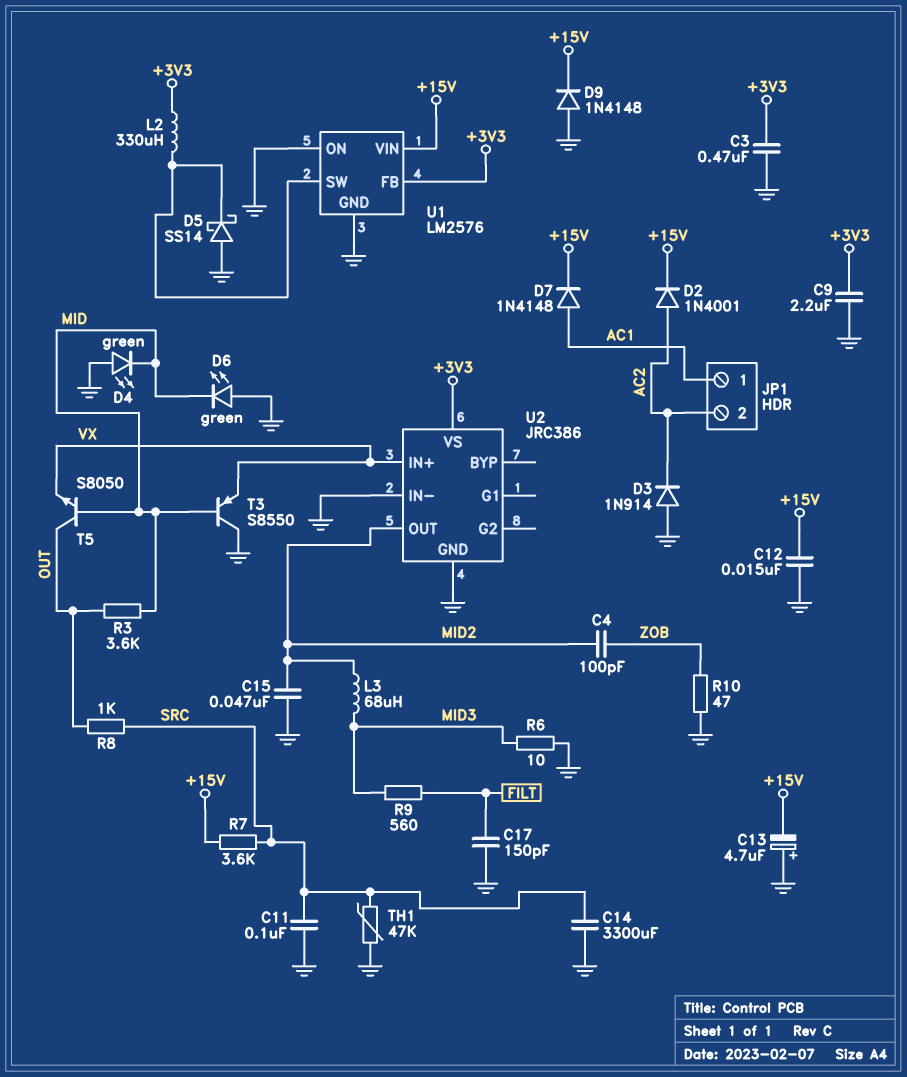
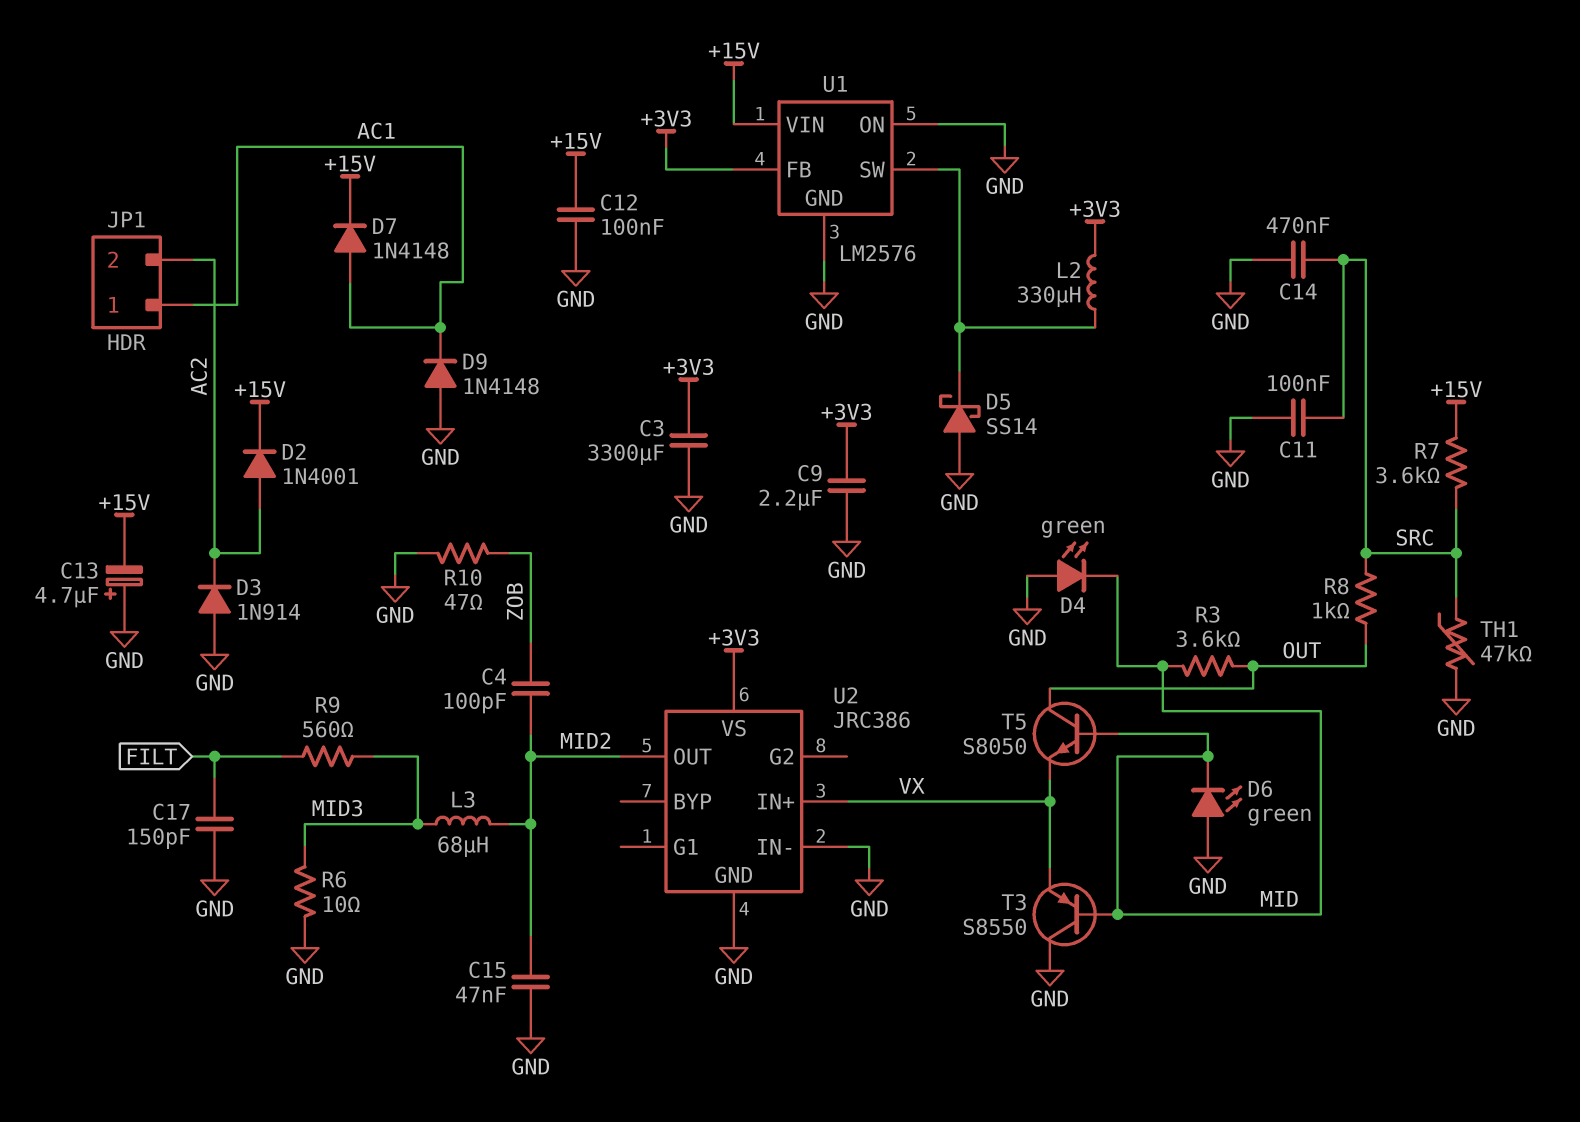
C3: 470nF (+3V3, GND) -> 3300uF (+3V3, GND)
C12: 15nF (+15V, GND) -> 100nF (+15V, GND)
C14: 3300uF (GND, SRC) -> 470nF (GND, SRC)
D9: diode 1N4148 (A GND, K +15V) -> diode 1N4148 (A GND, K AC1)

